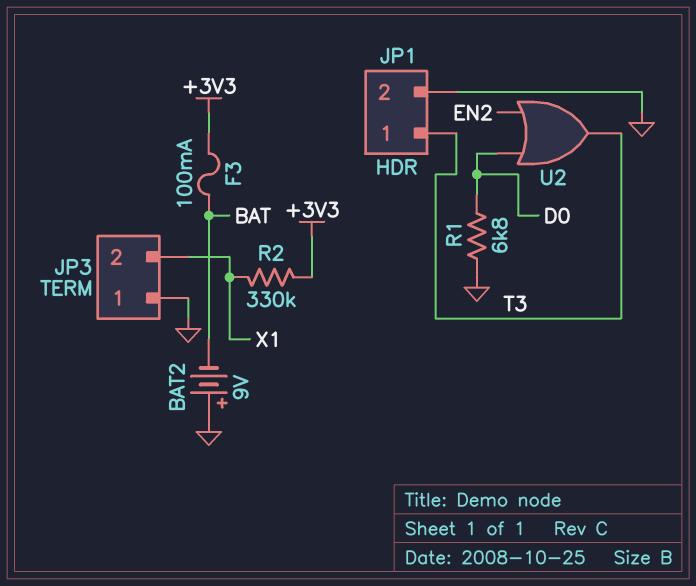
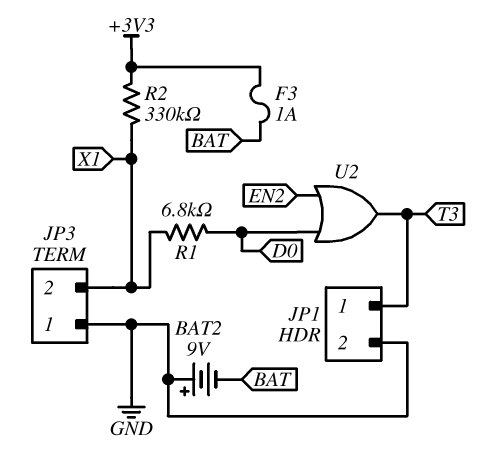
F3: 100mA (+3V3, BAT) -> 1A (+3V3, BAT)
R1: 6.8k (D0, GND) -> 6.8k (D0, X1)

